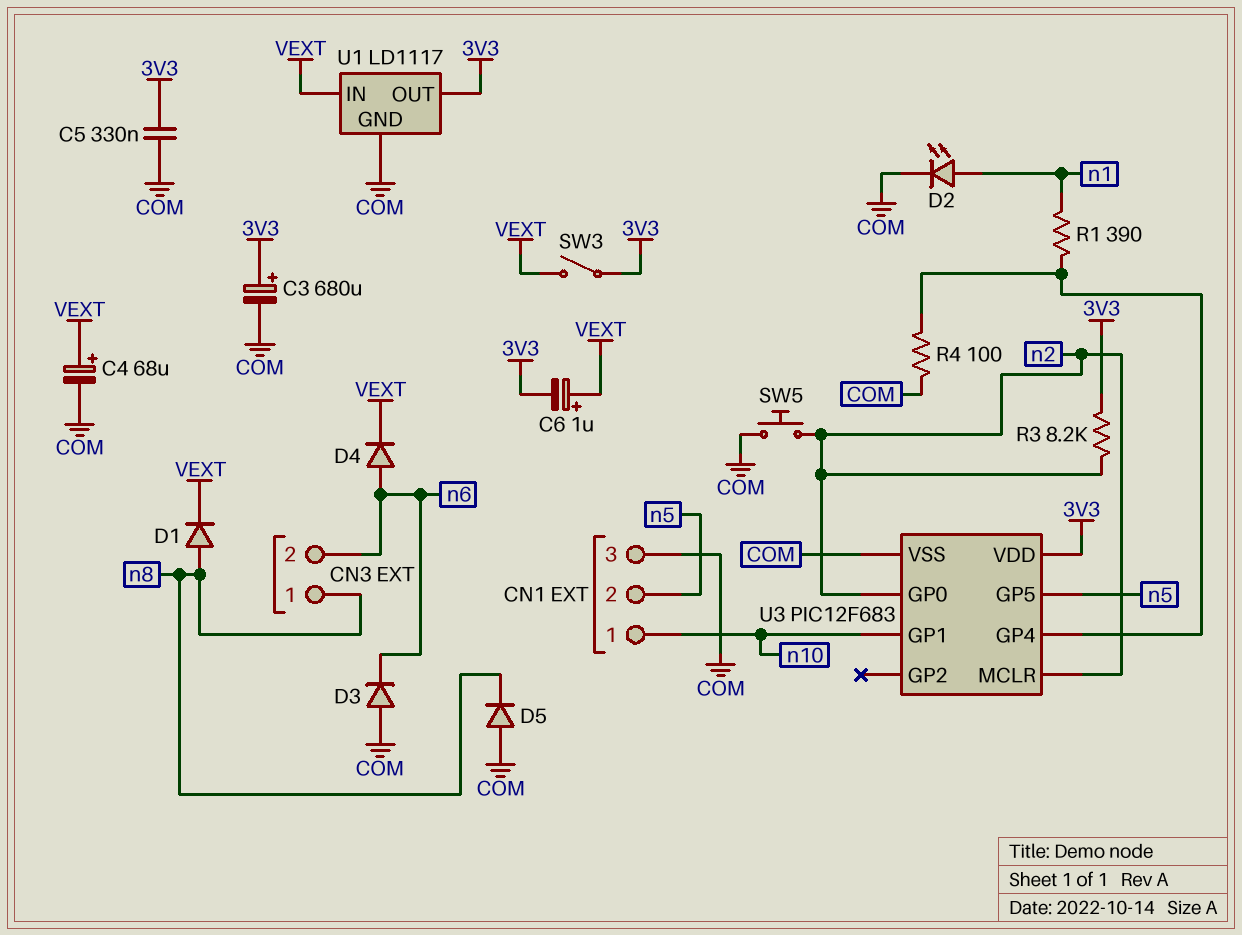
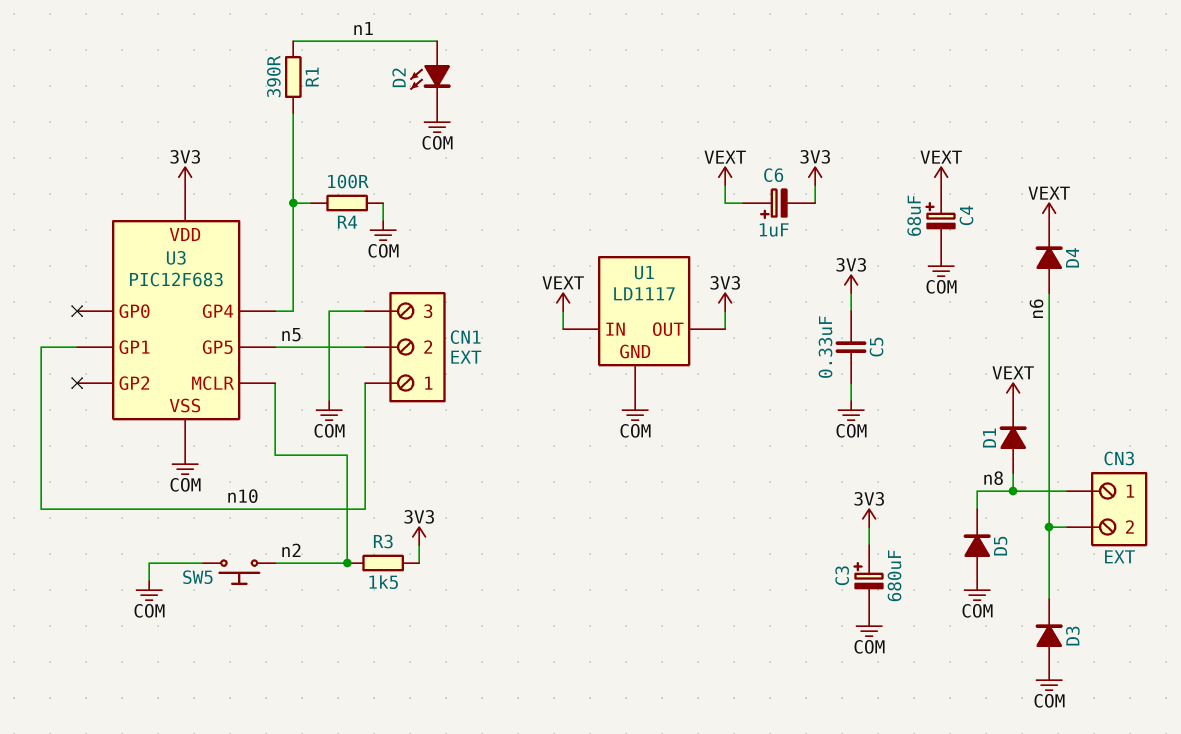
R3: 8.2k (3V3, n2) -> 1.5k (3V3, n2)
SW3: switch (3V3, VEXT) -> none
U3 pin GP0: n2 -> none

